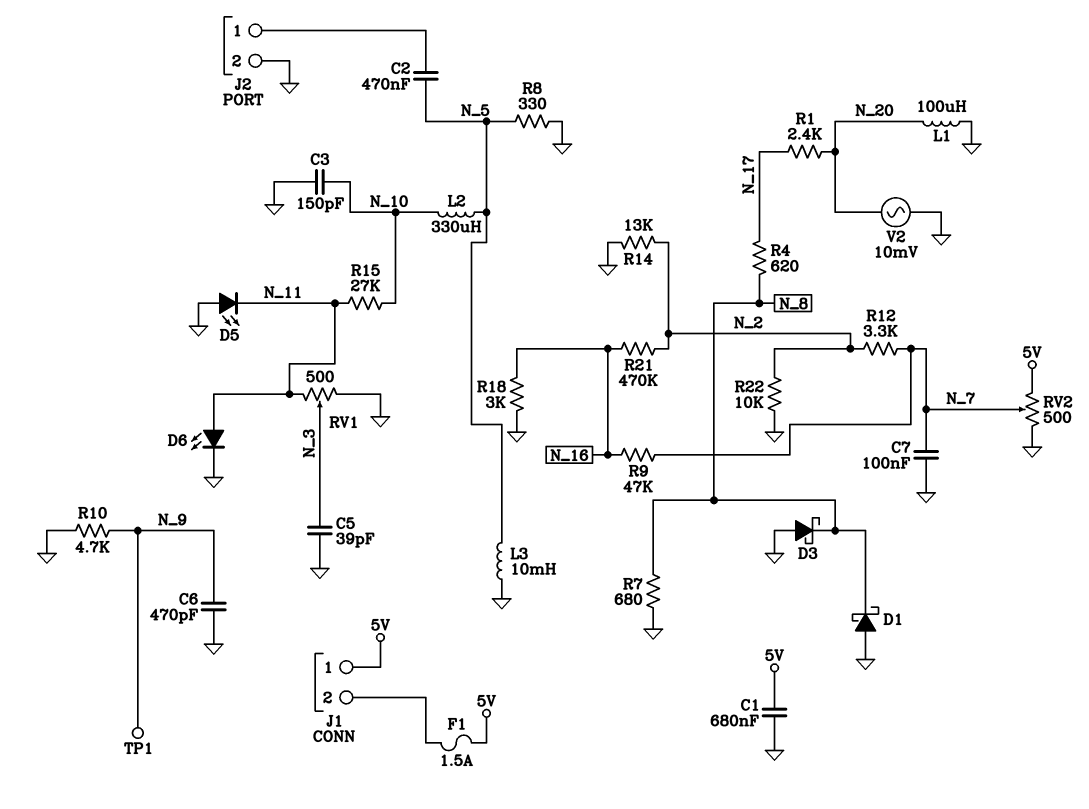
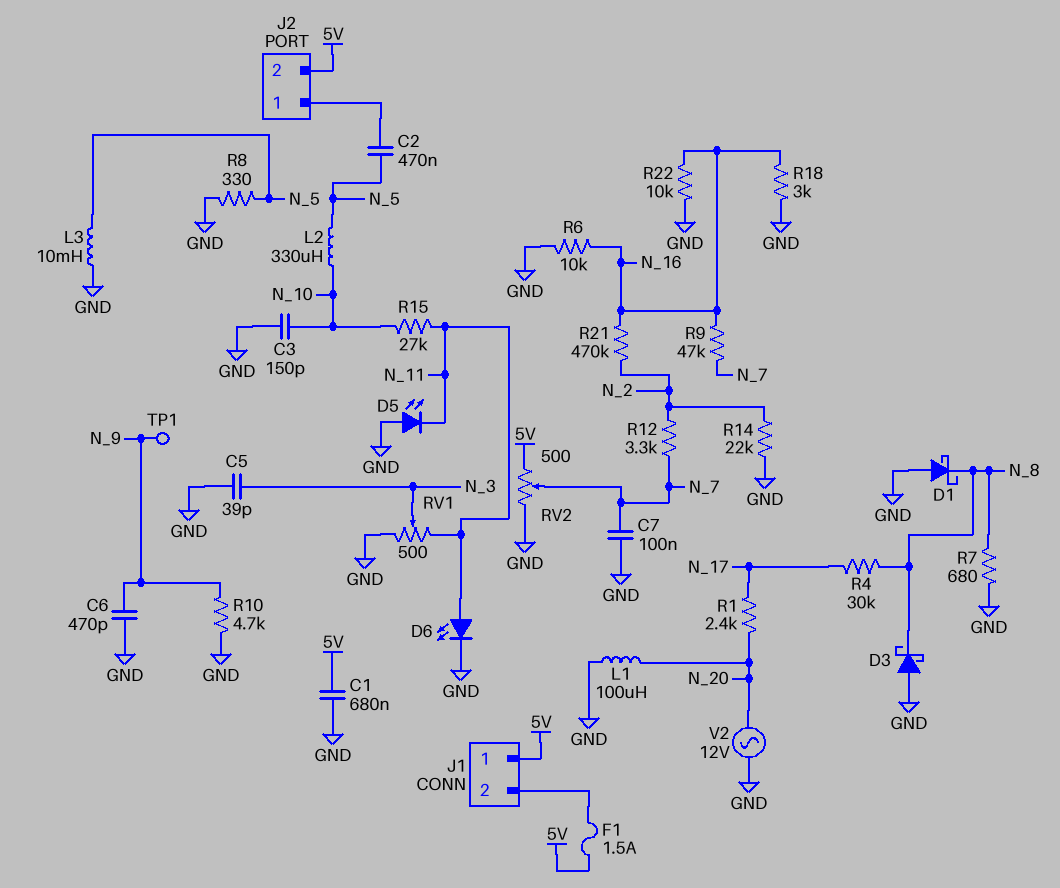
J2 pin 2: GND -> 5V
R4: 620 (N_8, N_17) -> 30k (N_8, N_17)
R6: none -> 10k (GND, N_16)
R14: 13k (GND, N_2) -> 22k (GND, N_2)
R22: 10k (GND, N_2) -> 10k (GND, N_16)
V2: AC 10mV (GND, N_20) -> AC 12V (GND, N_20)

